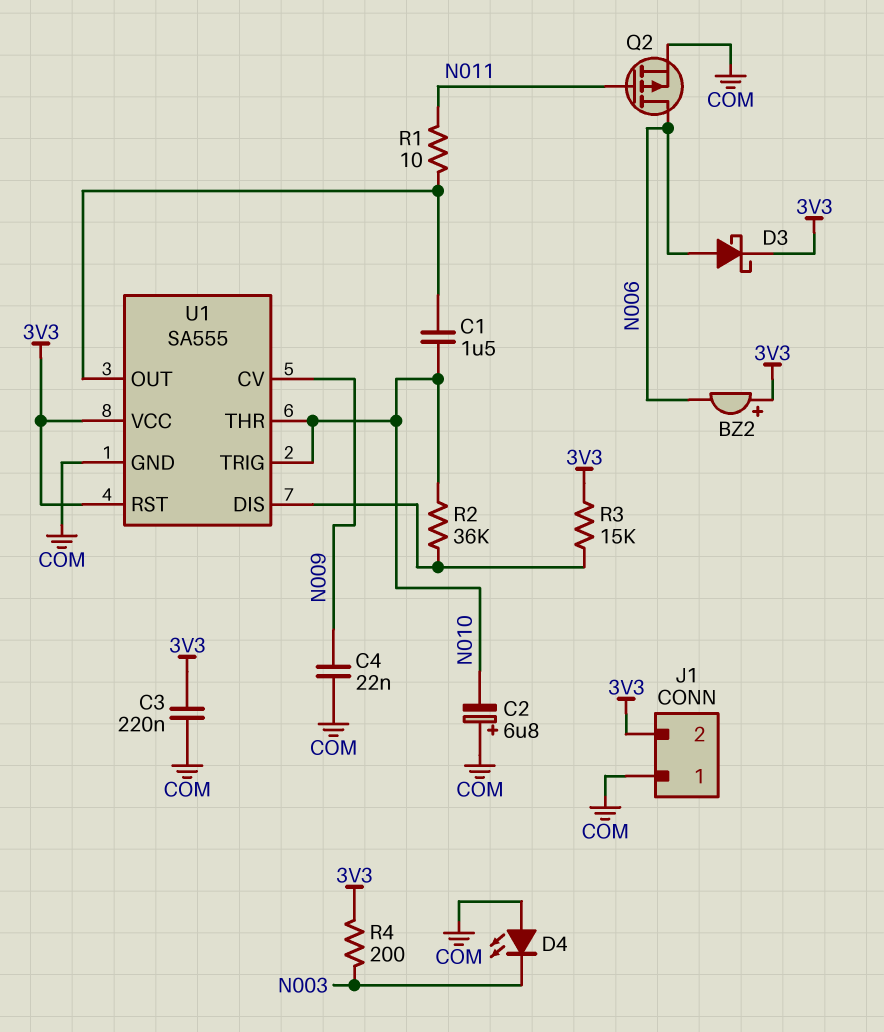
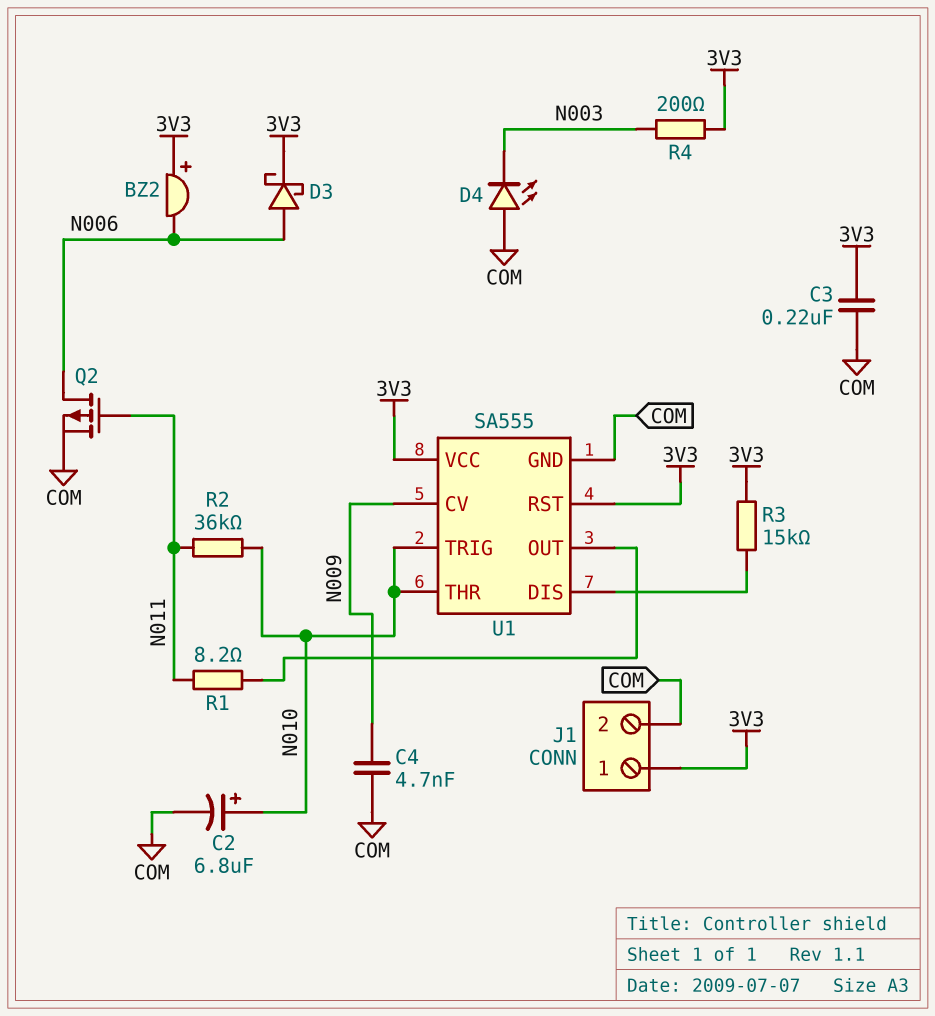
C1: 1.5uF (N010, U1/OUT) -> none
C2: 6.8uF (plus COM, minus N010) -> 6.8uF (plus N010, minus COM)
C4: 22nF (COM, N009) -> 4.7nF (COM, N009)
J1 pin 1: COM -> 3V3
J1 pin 2: 3V3 -> COM
R1: 10 (N011, U1/OUT) -> 8.2 (N011, U1/OUT)
R2: 36k (N010, U1/DIS) -> 36k (N010, N011)

